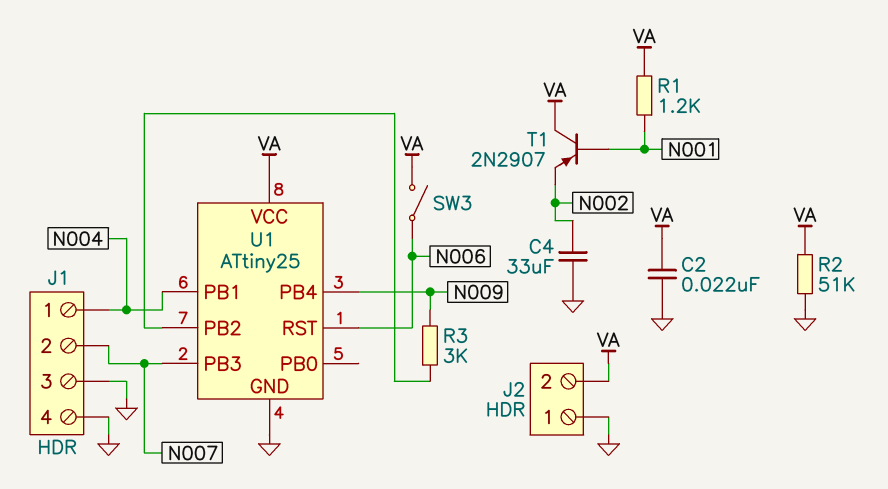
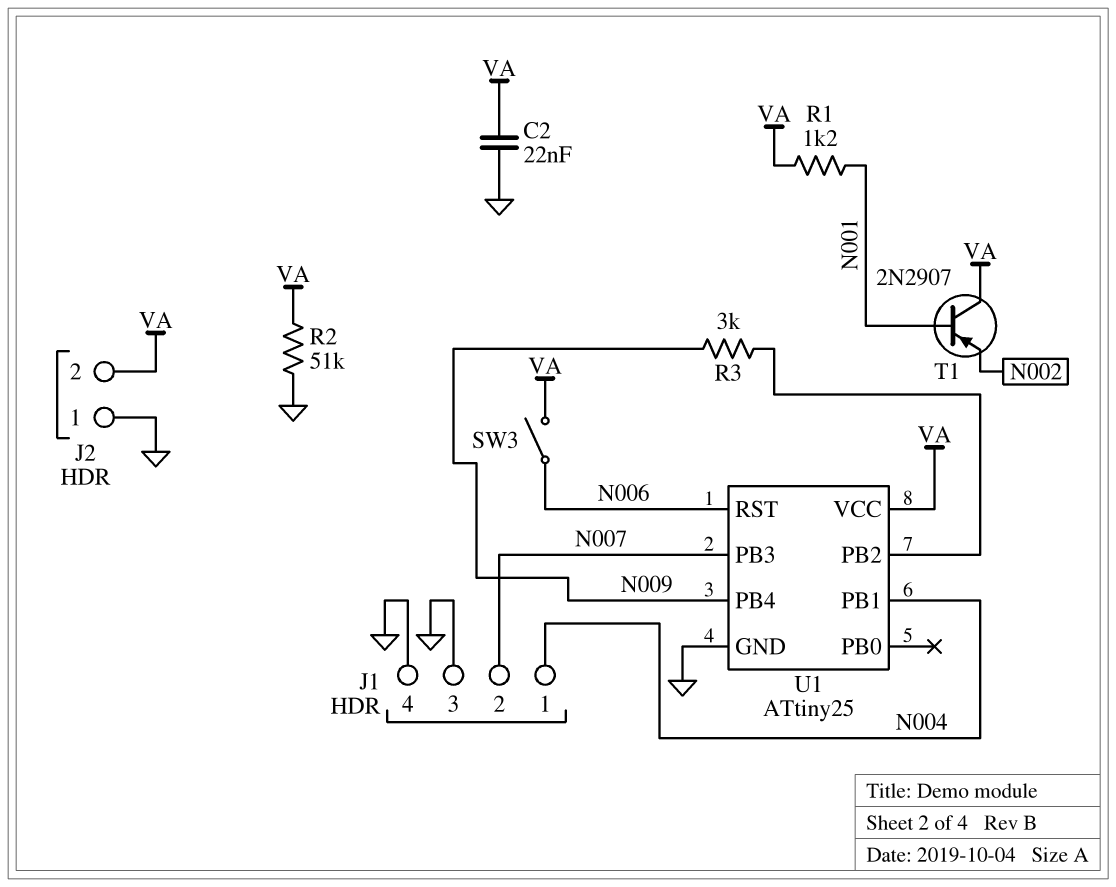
C4: 33uF (GND, N002) -> none

